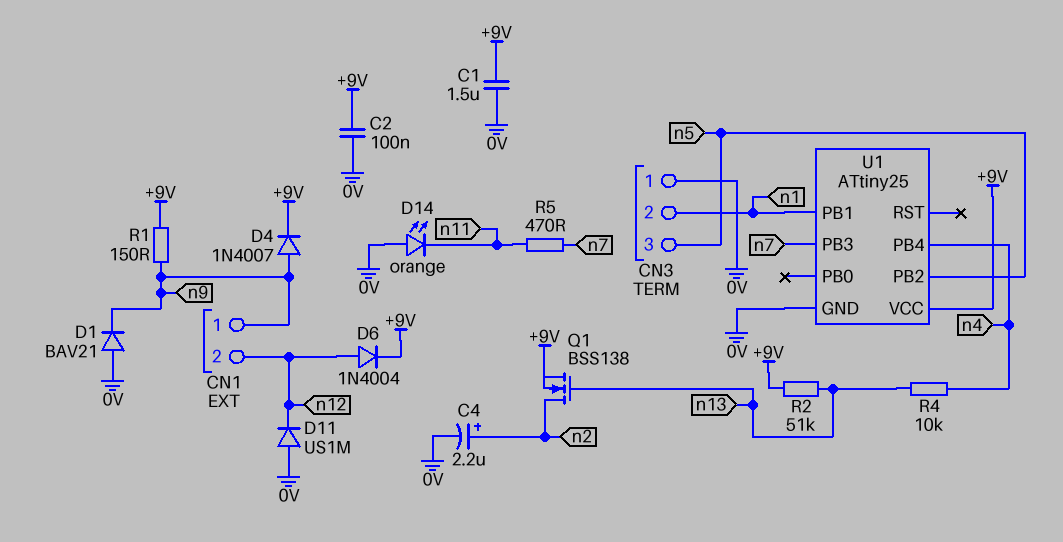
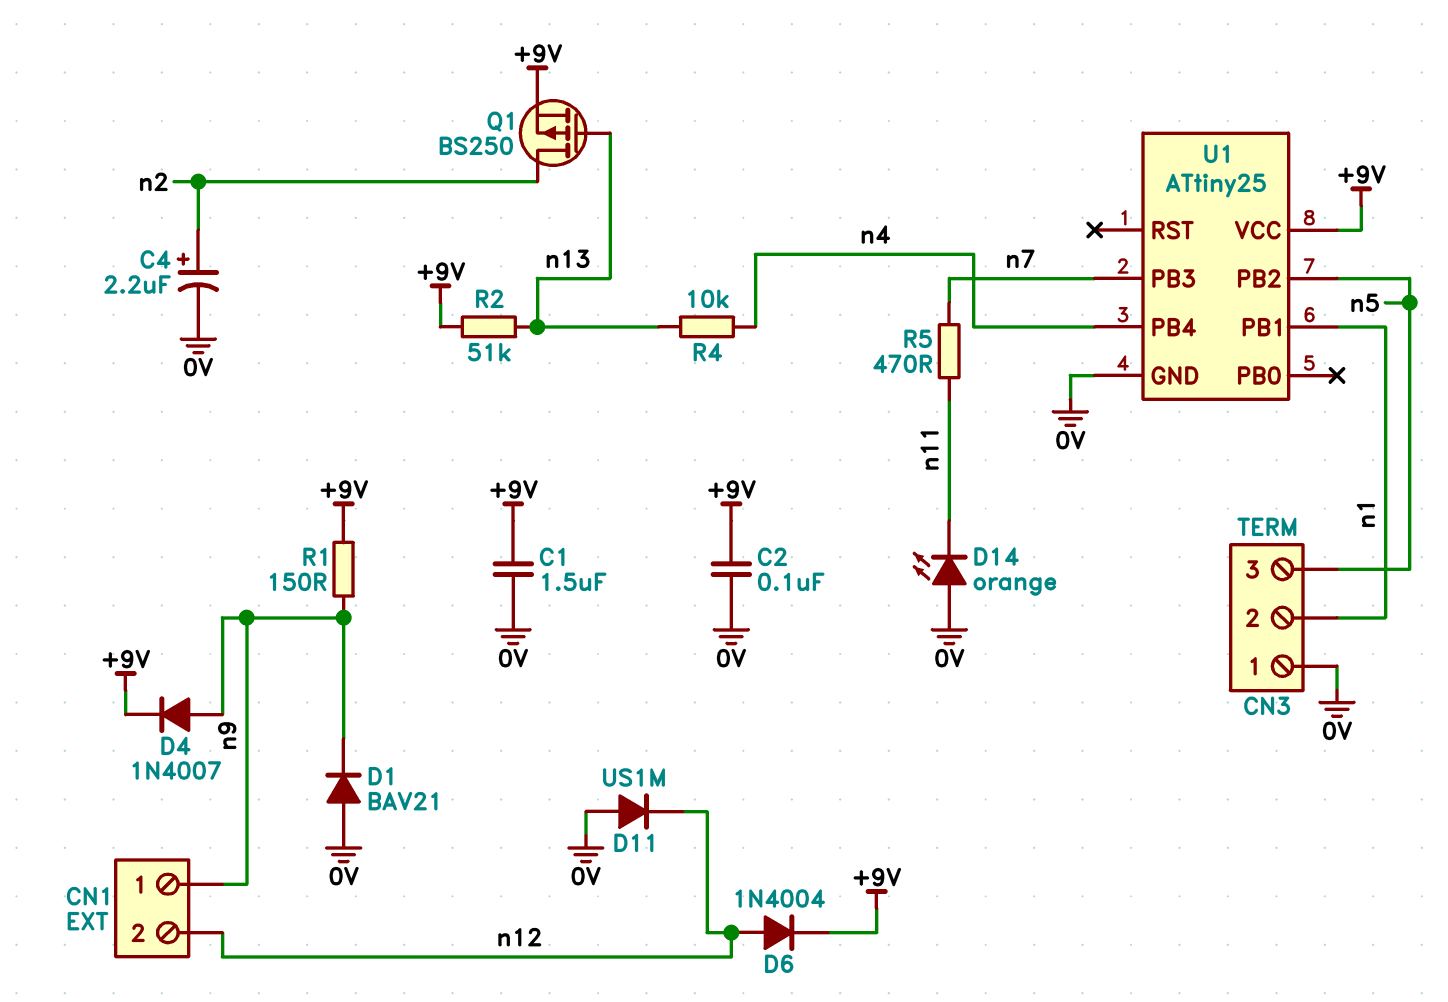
Q1: NMOS BSS138 (G n13, D n2, S +9V) -> PMOS BS250 (G n13, D n2, S +9V)

